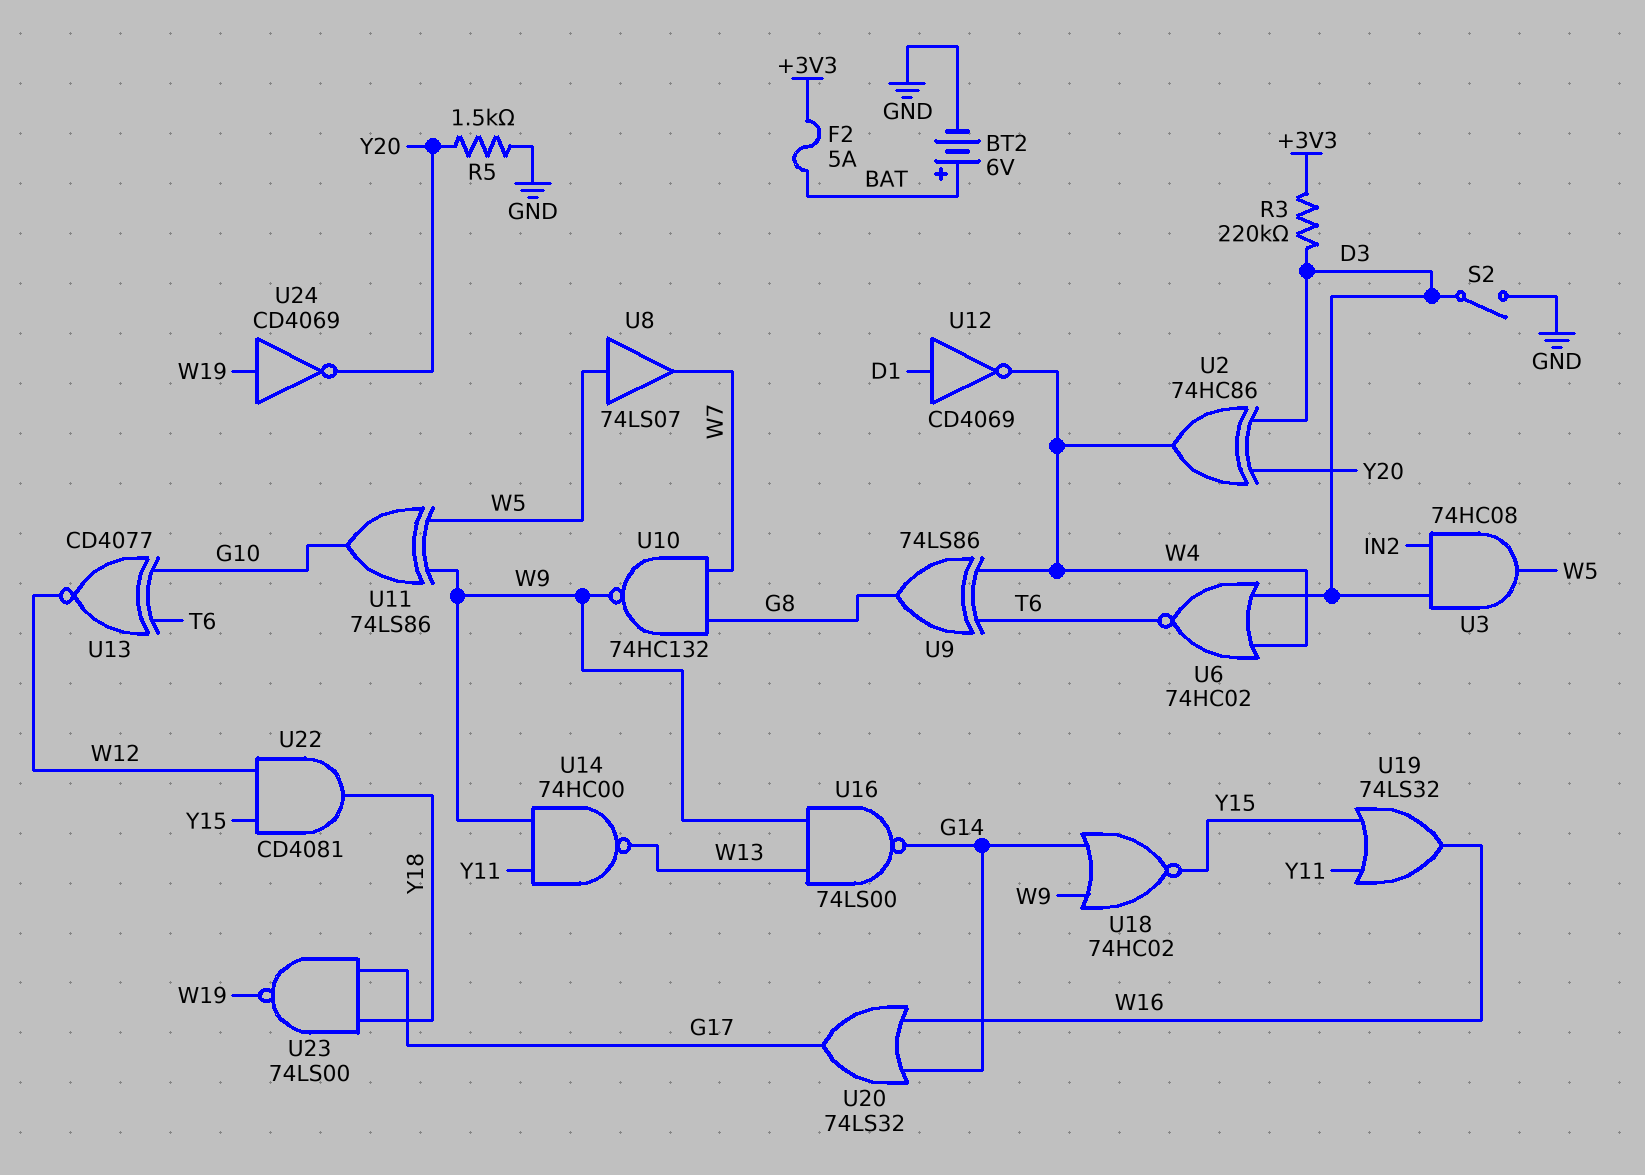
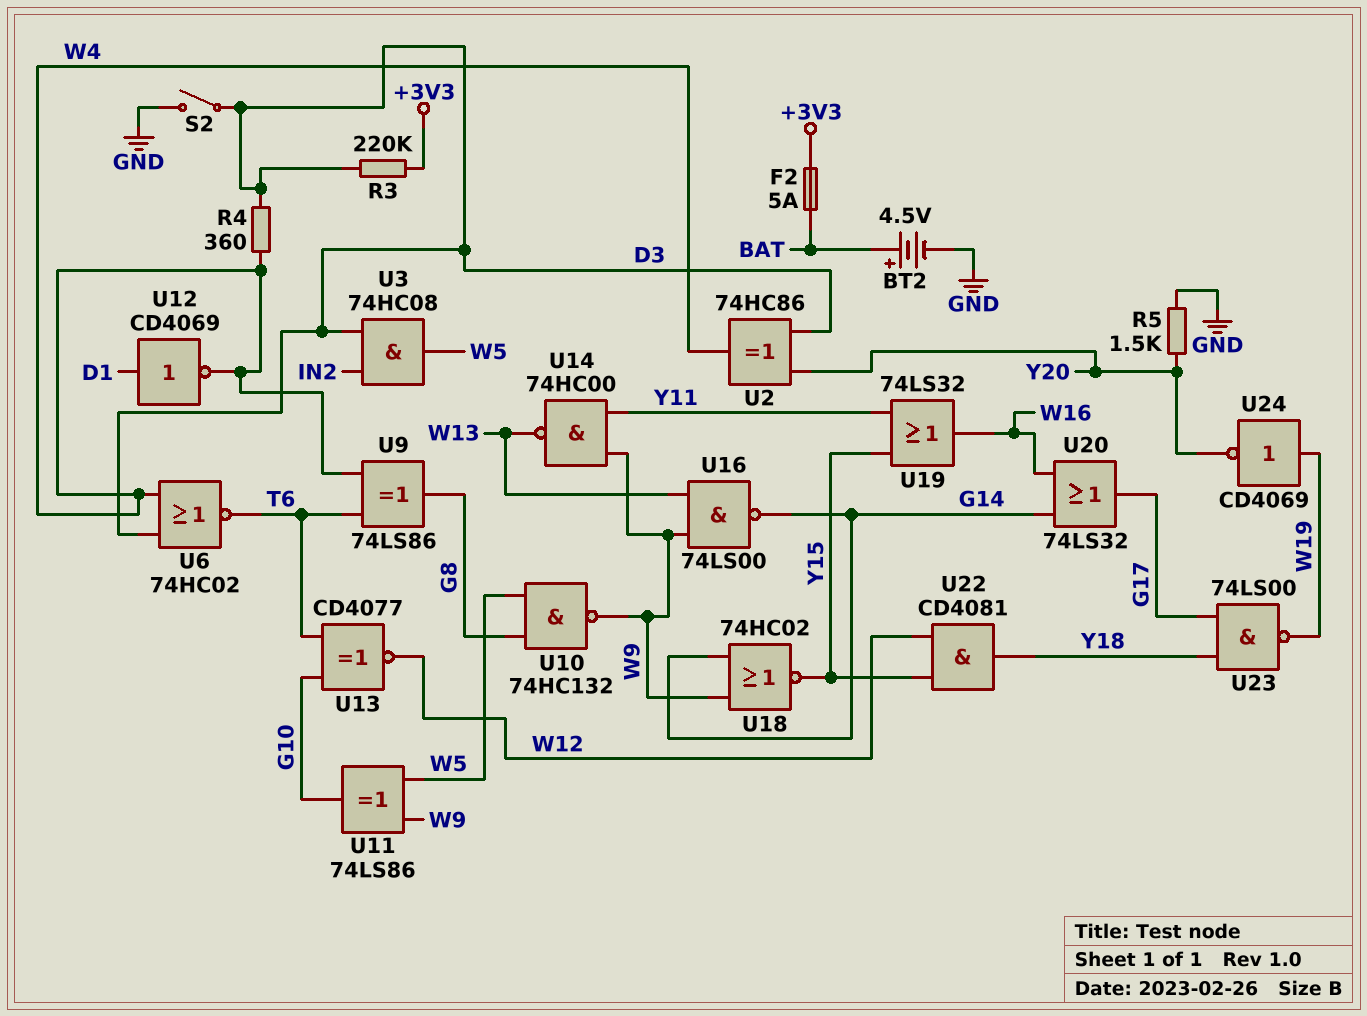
BT2: 6V (plus BAT, minus GND) -> 4.5V (plus BAT, minus GND)
R4: none -> 360 (D3, W4)
U8: buffer 74LS07 (in W5, out W7) -> none
U10: NAND 74HC132 (in G8, in W7, out W9) -> NAND 74HC132 (in G8, in W5, out W9)

